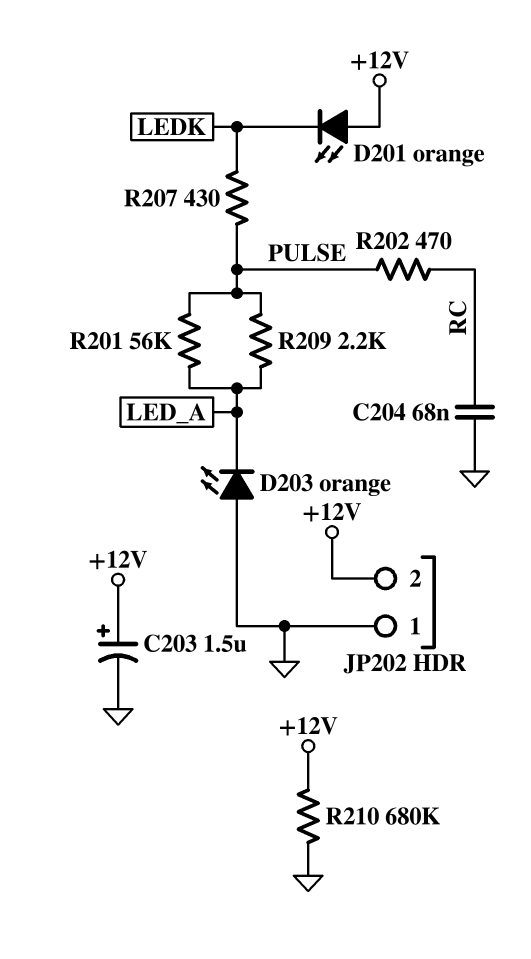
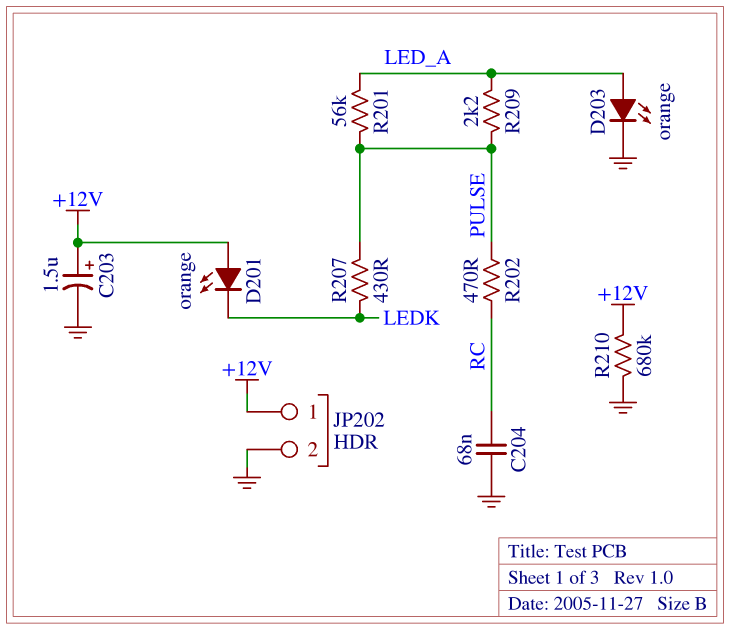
D203: LED orange (A GND, K LED_A) -> LED orange (A LED_A, K GND)
JP202 pin 1: GND -> +12V
JP202 pin 2: +12V -> GND

